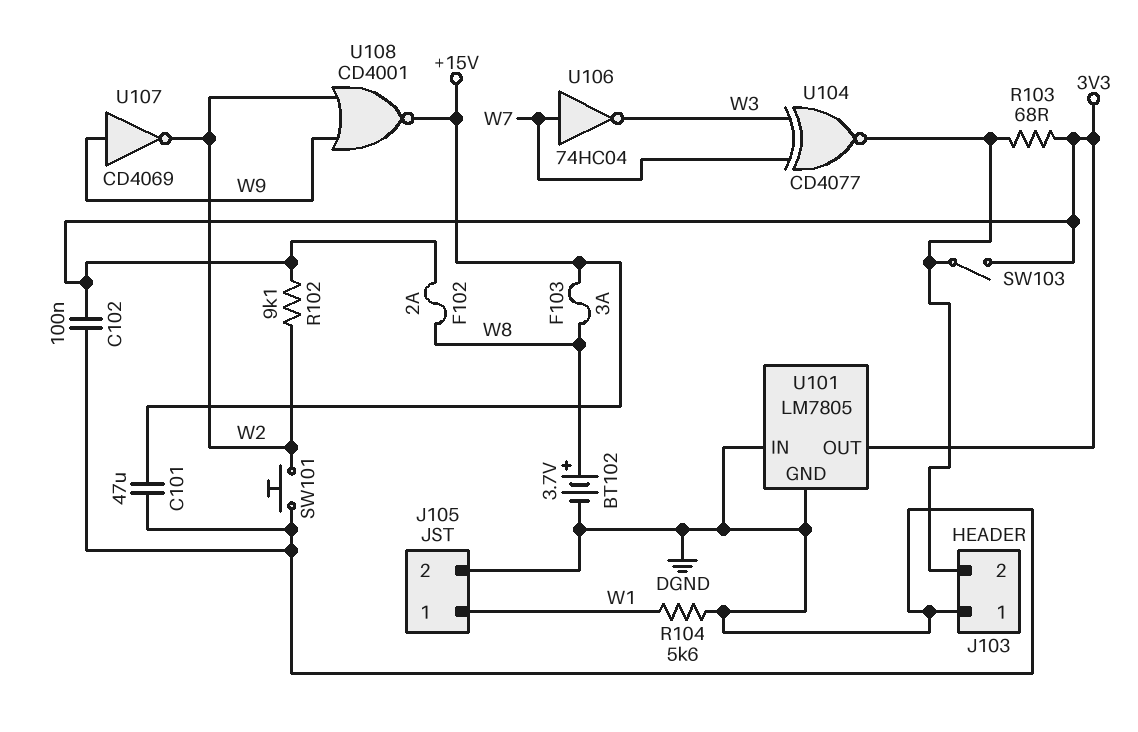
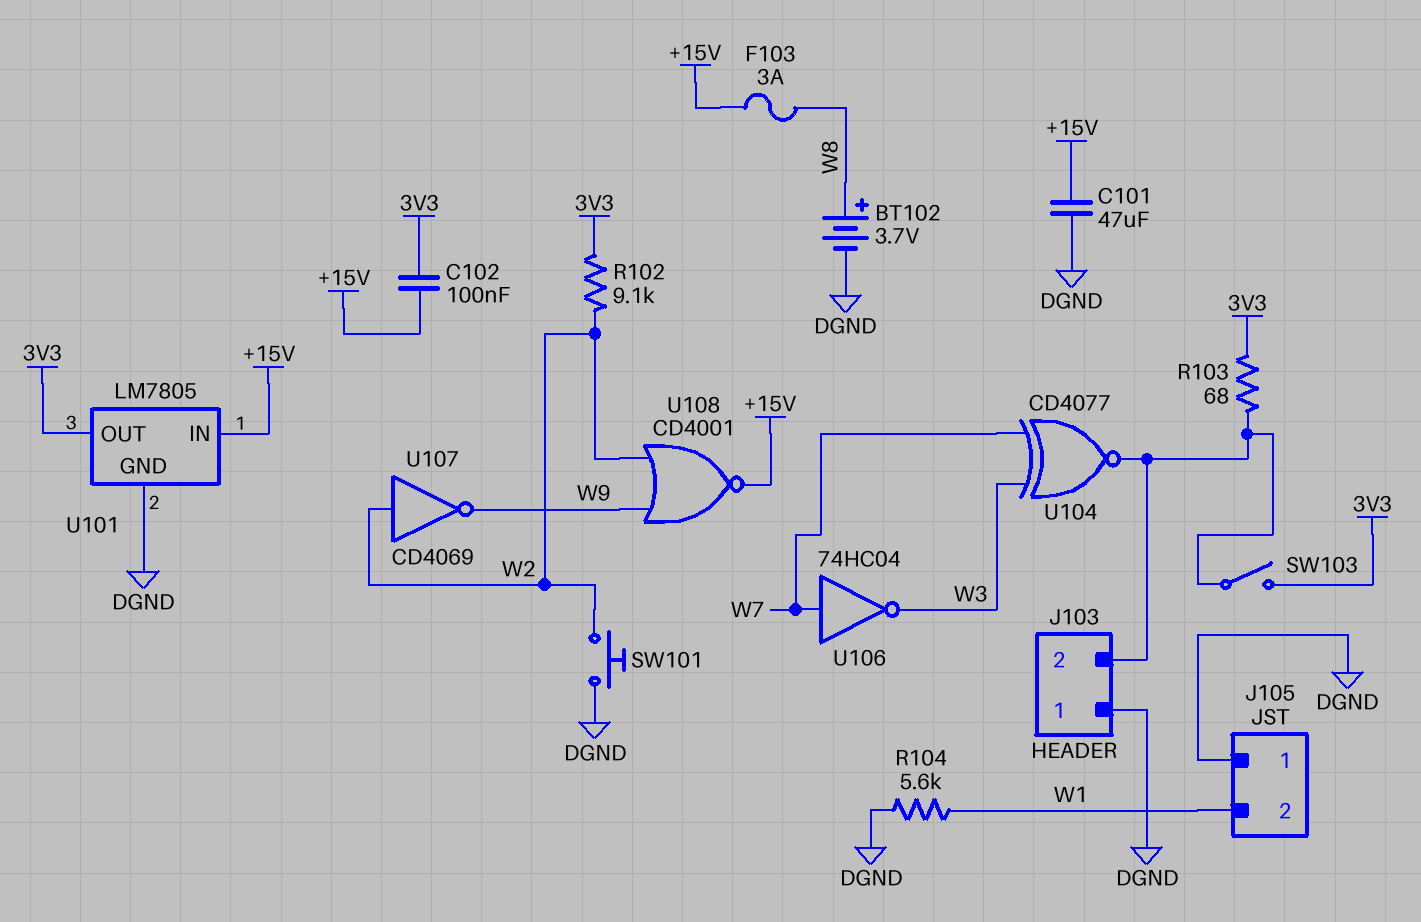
C102: 100nF (3V3, DGND) -> 100nF (+15V, 3V3)
F102: 2A (3V3, W8) -> none
J105 pin 1: W1 -> DGND
J105 pin 2: DGND -> W1
U101 pin IN: DGND -> +15V
U107: NOT CD4069 (in W9, out W2) -> NOT CD4069 (in W2, out W9)

